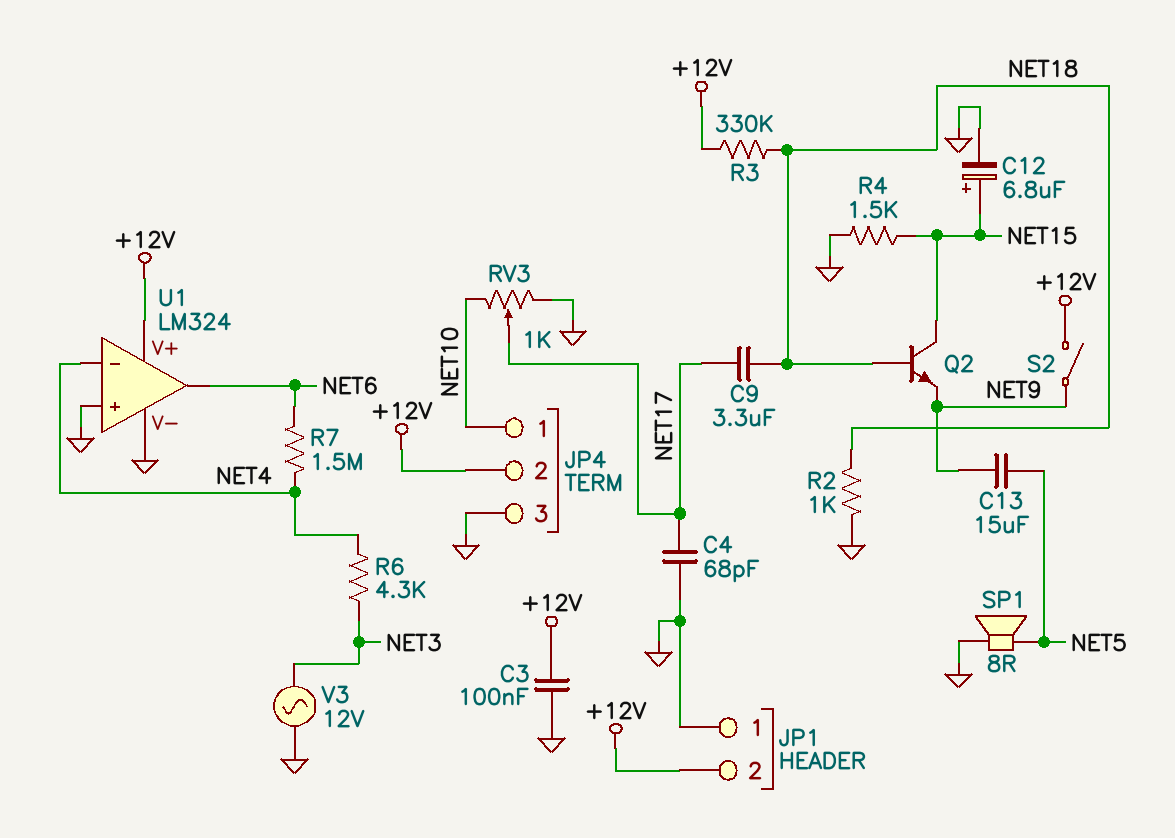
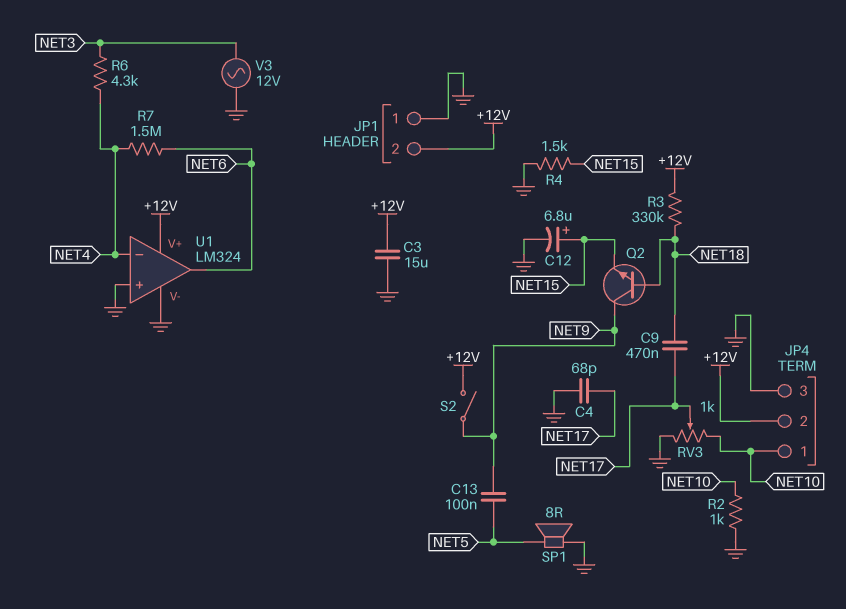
C3: 100nF (+12V, GND) -> 15uF (+12V, GND)
C9: 3.3uF (NET17, NET18) -> 470nF (NET17, NET18)
C13: 15uF (NET5, NET9) -> 100nF (NET5, NET9)
Q2: NPN (B NET18, C NET15, E NET9) -> NPN (B NET18, C NET9, E NET15)
R2: 1k (GND, NET18) -> 1k (GND, NET10)

